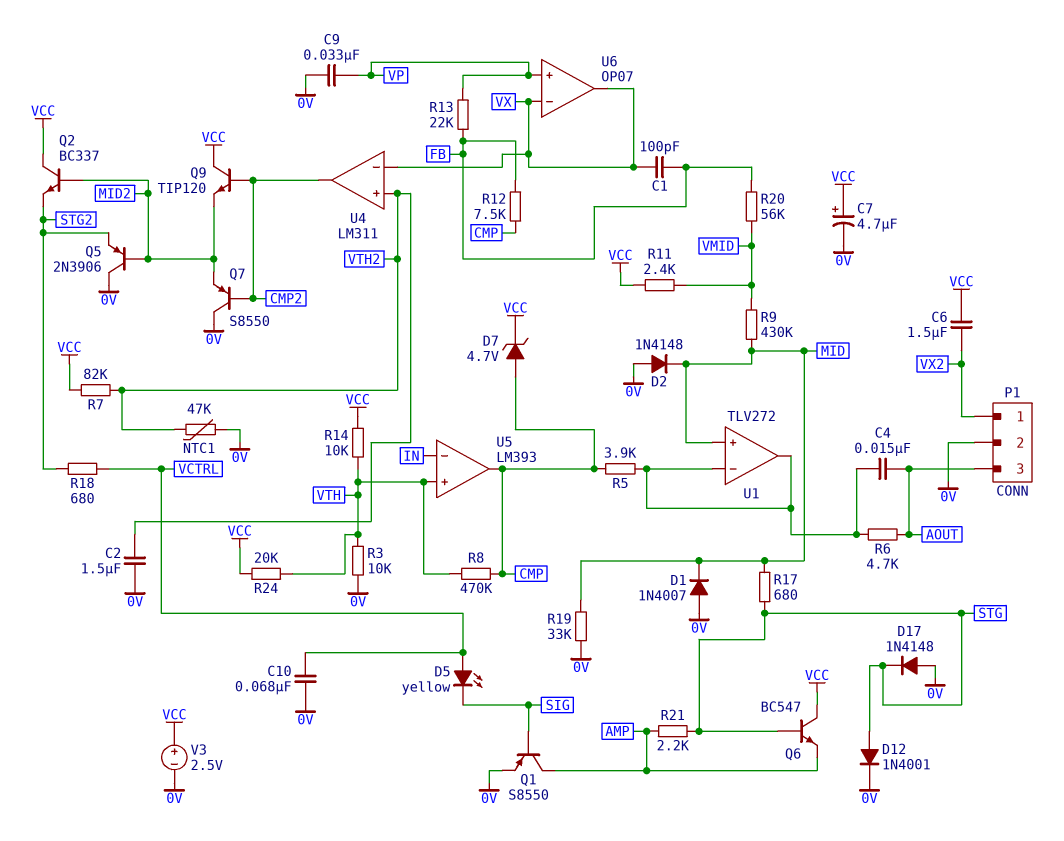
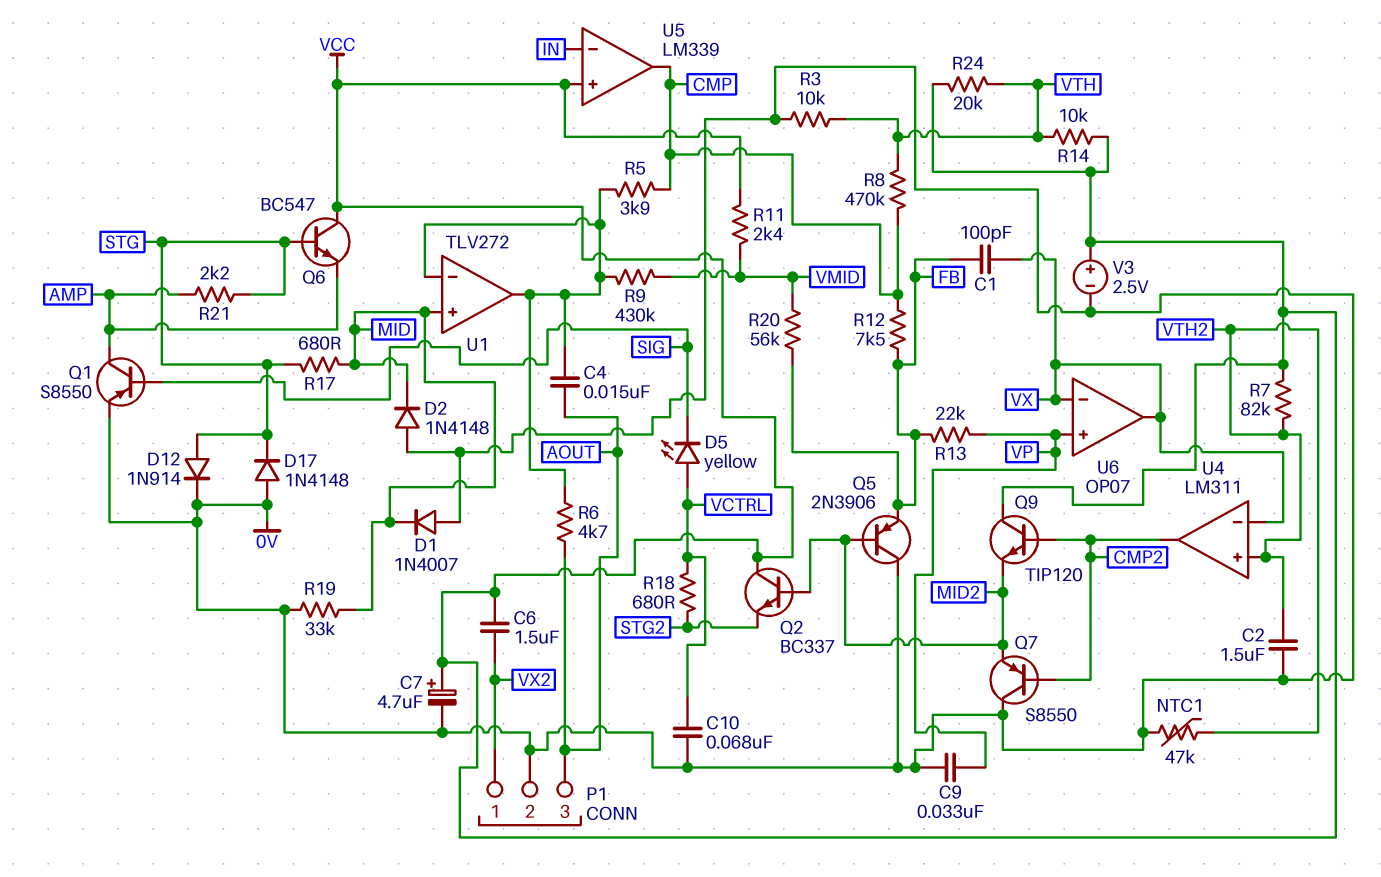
D7: zener 4.7V (A CMP, K VCC) -> none
D12: diode 1N4001 (A STG, K 0V) -> diode 1N914 (A STG, K 0V)
Q5: PNP 2N3906 (B MID2, C 0V, E STG2) -> PNP 2N3906 (B MID2, C 0V, E FB)
R9: 430k (MID, VMID) -> 430k (U1/in-, VMID)
U5: LM393 -> LM339
U5 pin in+: VTH -> VCC

